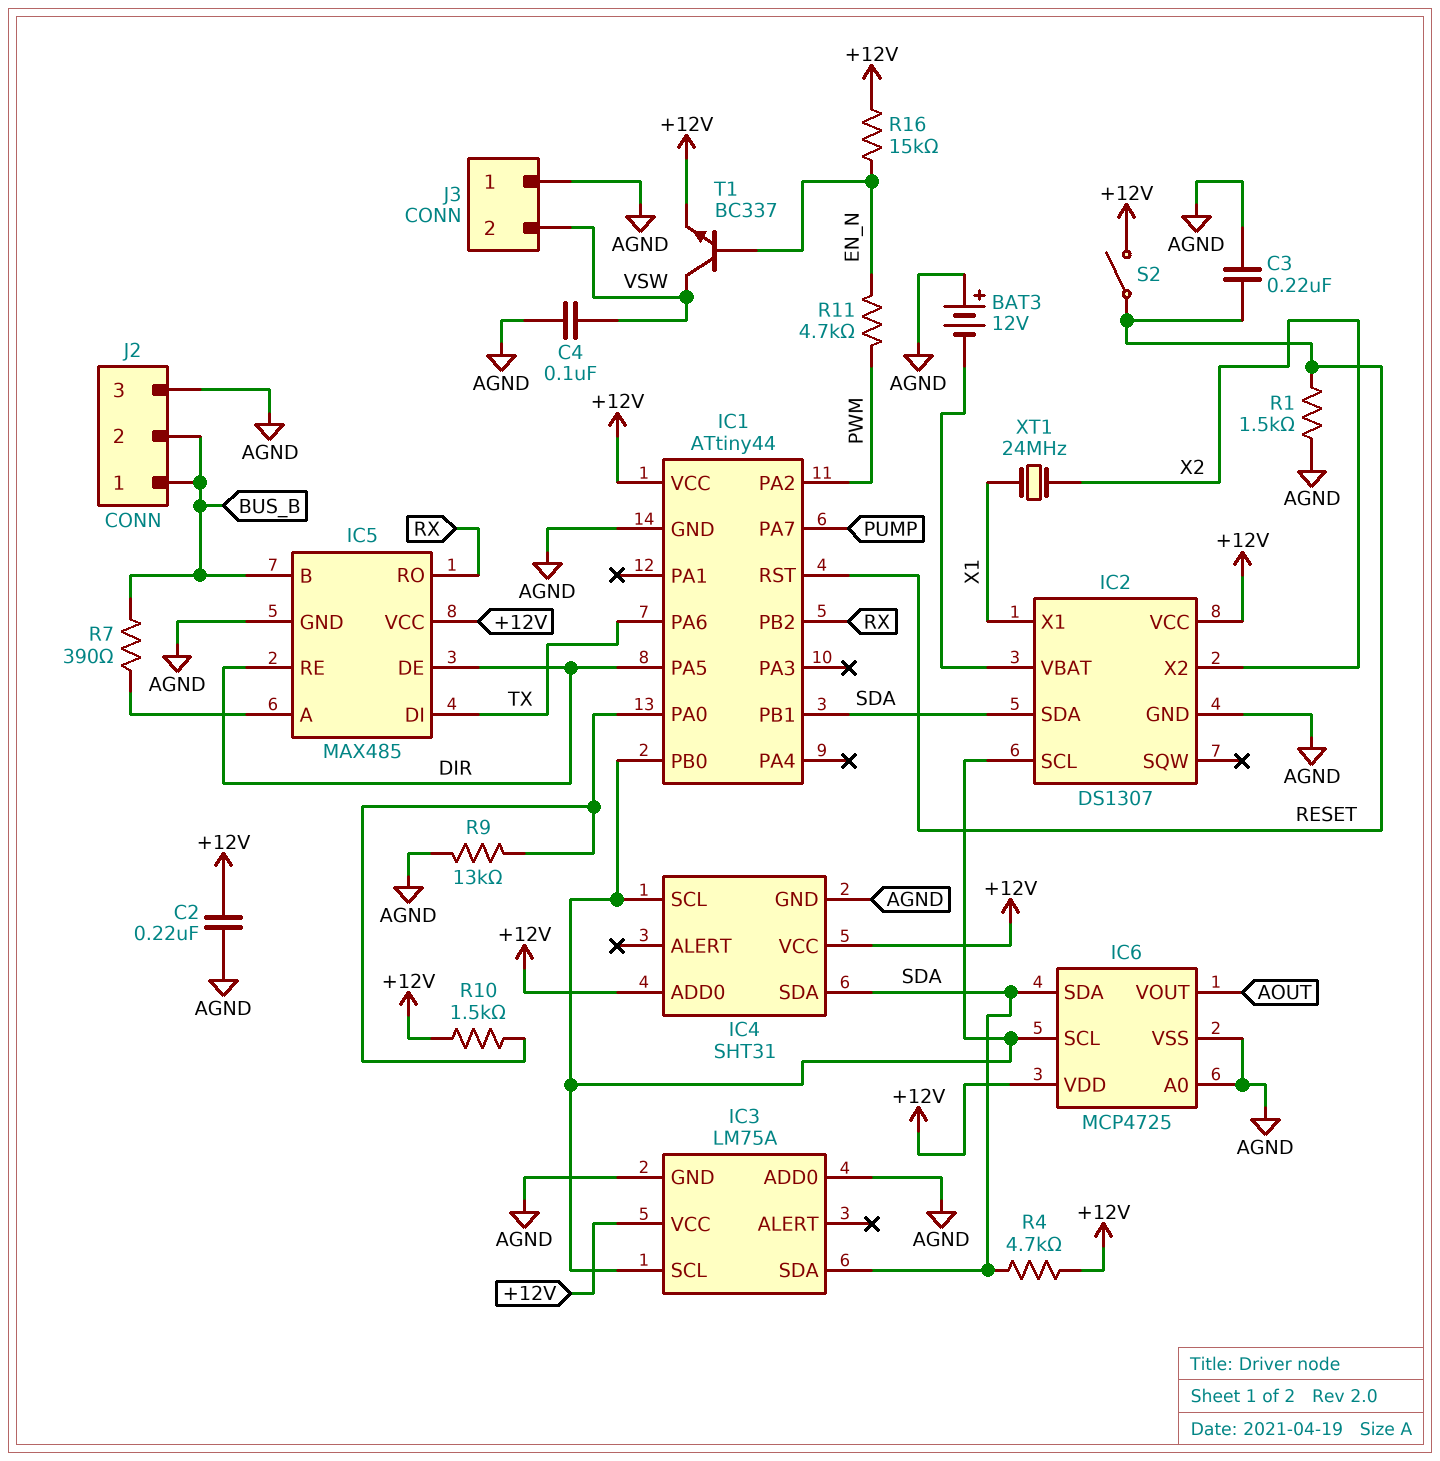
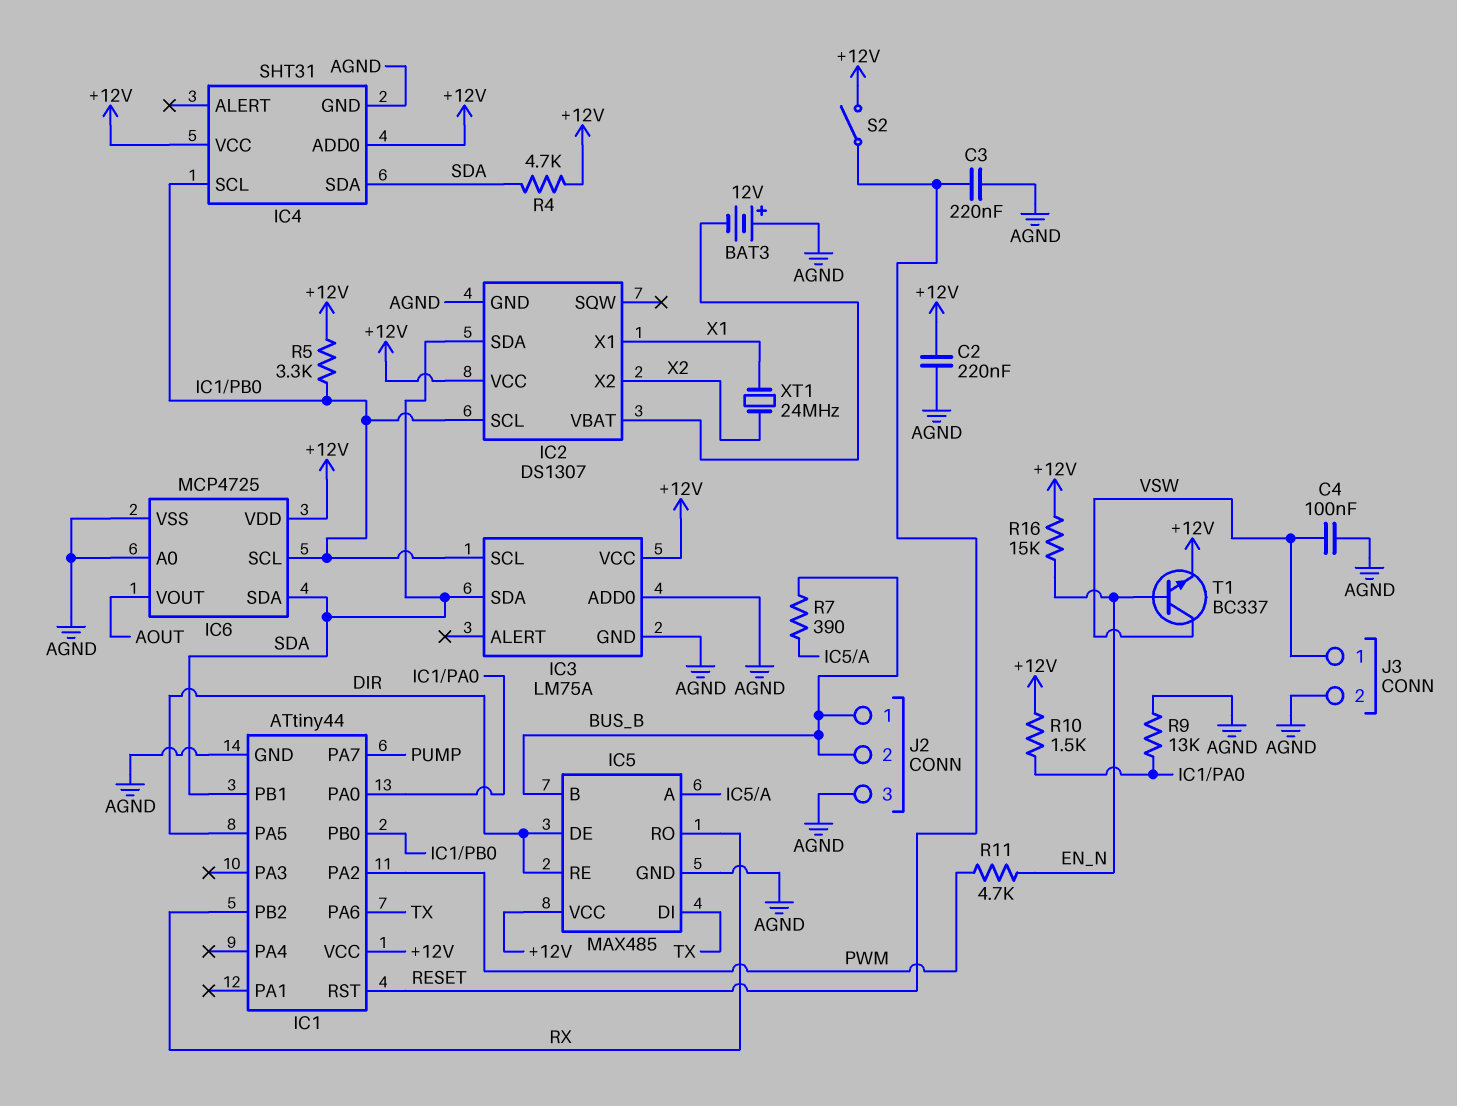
J3 pin 1: AGND -> VSW
J3 pin 2: VSW -> AGND
R1: 1.5k (AGND, RESET) -> none
R5: none -> 3.3k (+12V, IC1/PB0)

